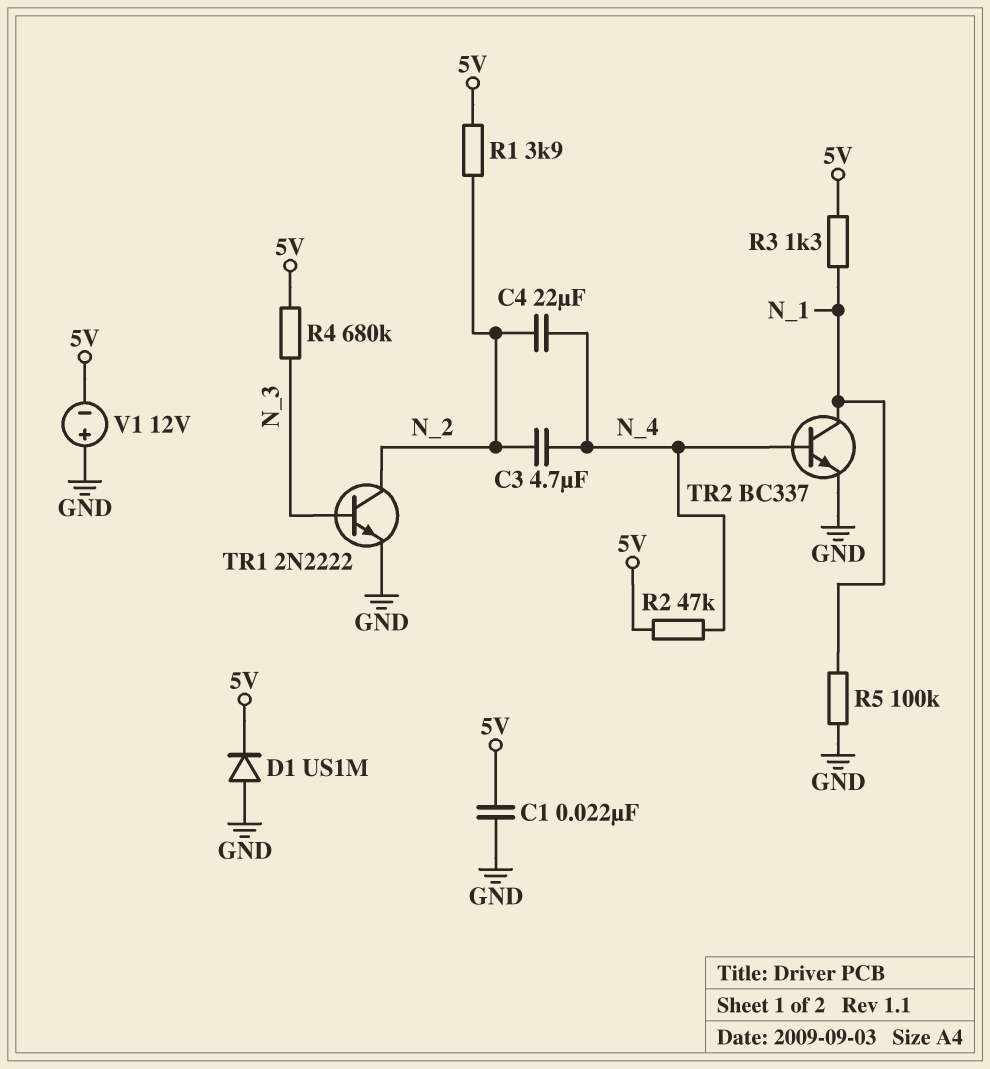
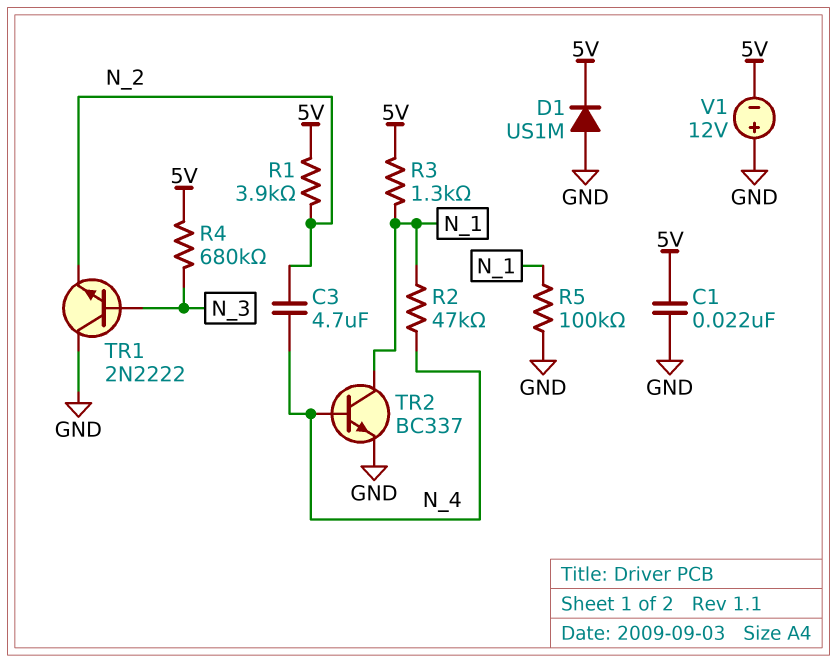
C4: 22uF (N_2, N_4) -> none
R2: 47k (5V, N_4) -> 47k (N_1, N_4)
TR1: NPN 2N2222 (B N_3, C N_2, E GND) -> NPN 2N2222 (B N_3, C GND, E N_2)

